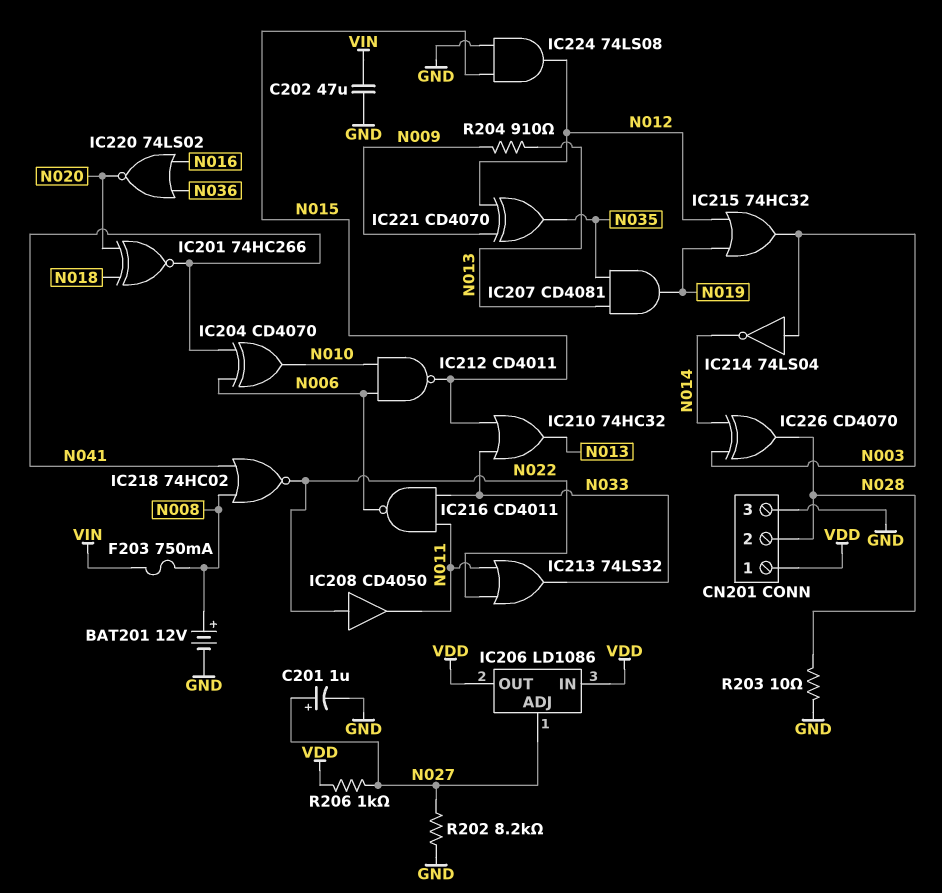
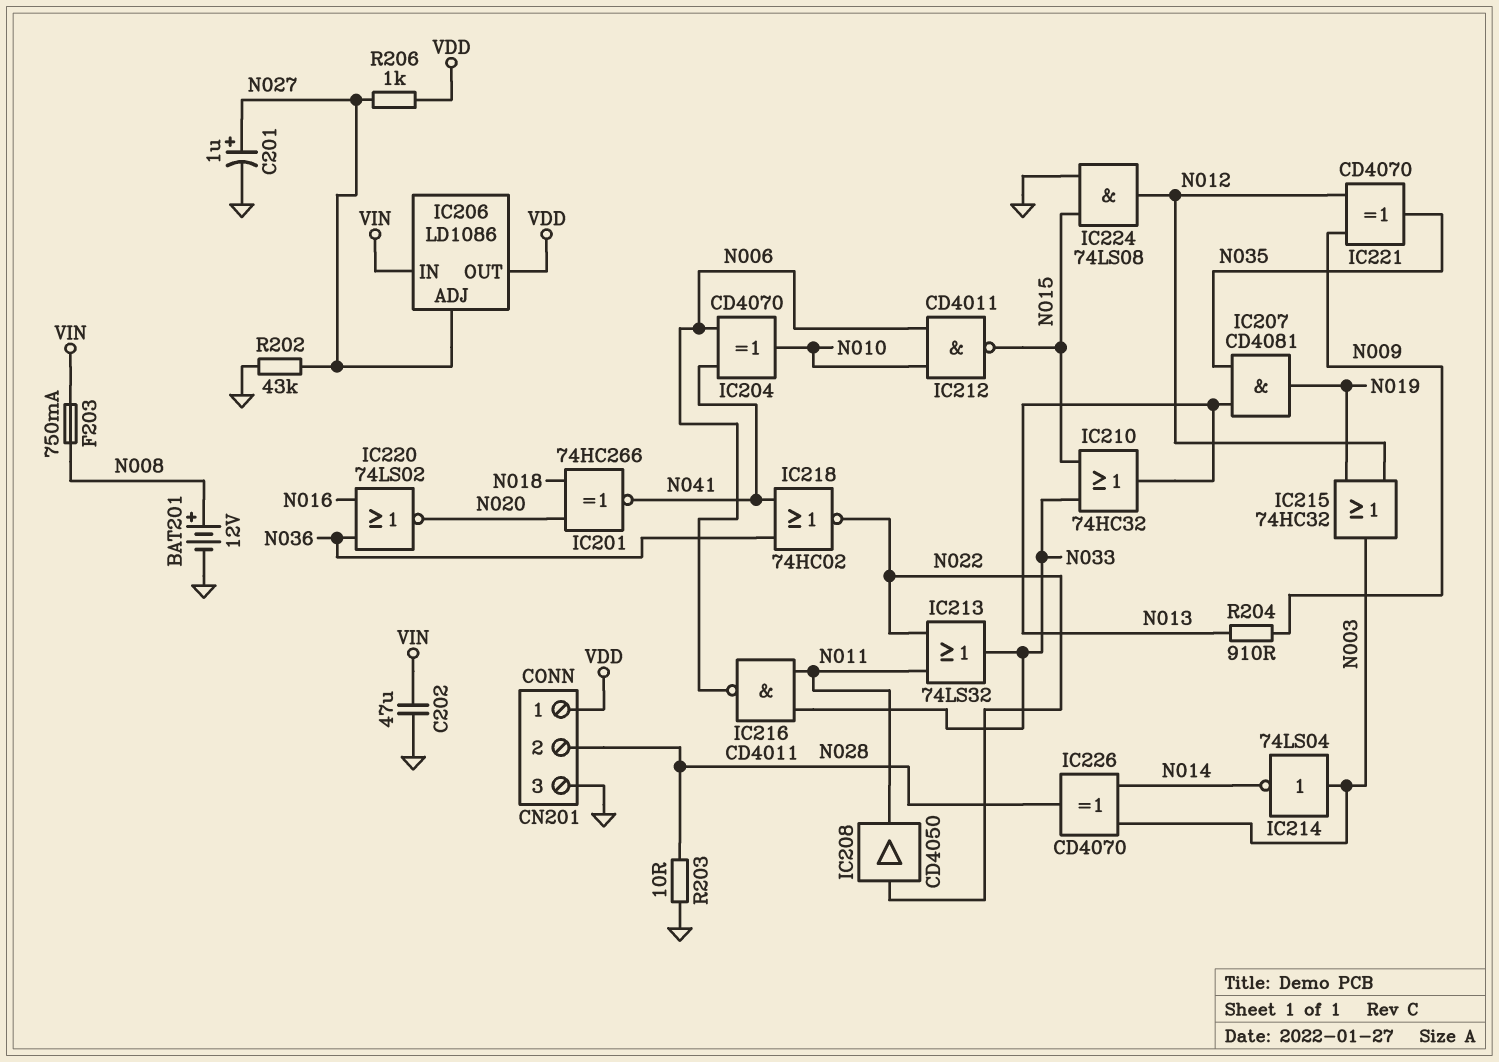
IC206 pin IN: VDD -> VIN
IC218: NOR 74HC02 (in N008, in N041, out N022) -> NOR 74HC02 (in N036, in N041, out N022)
R202: 8.2k (GND, N027) -> 43k (GND, N027)

